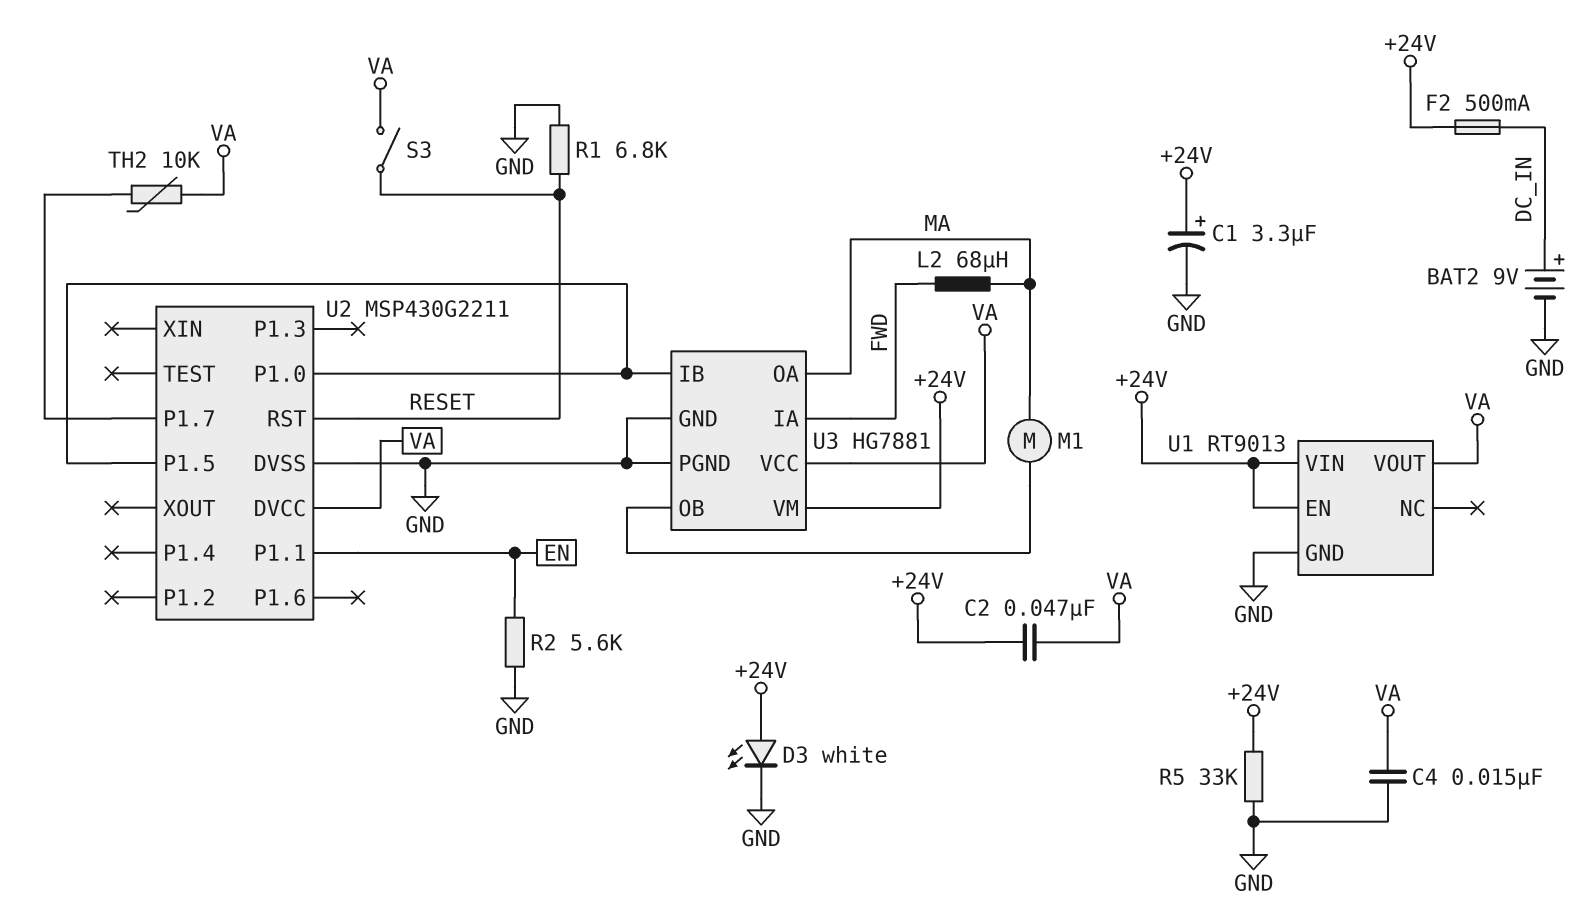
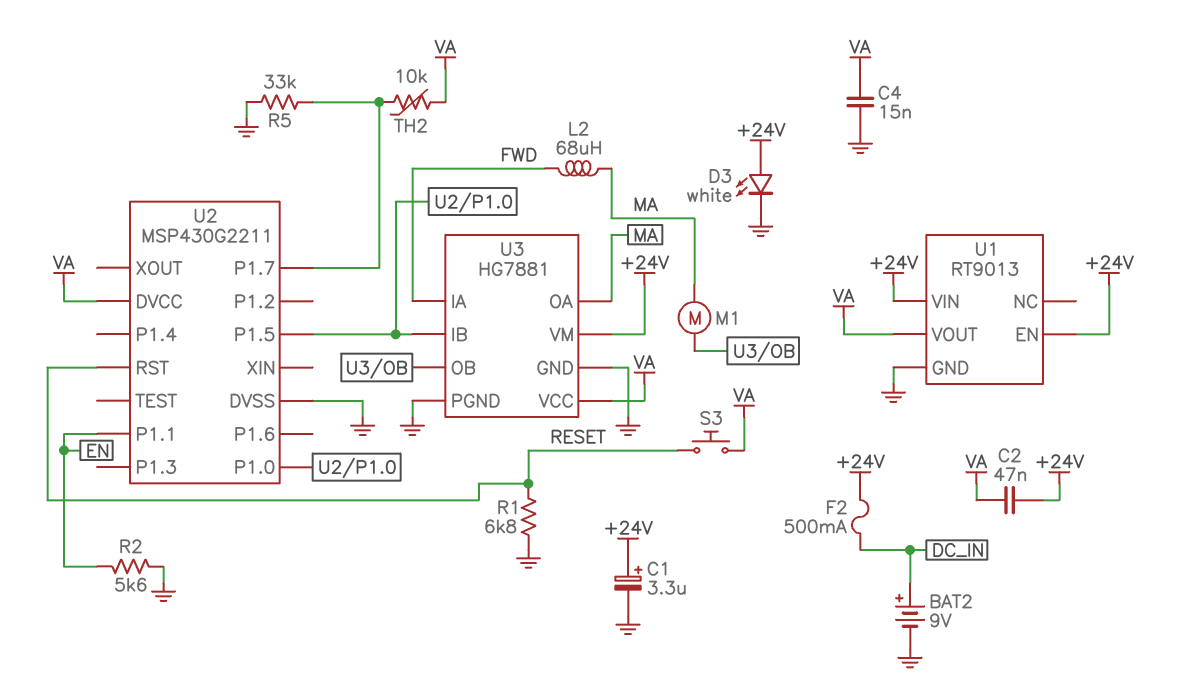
R5: 33k (+24V, GND) -> 33k (GND, U2/P1.7)
S3: switch (RESET, VA) -> button (RESET, VA)

